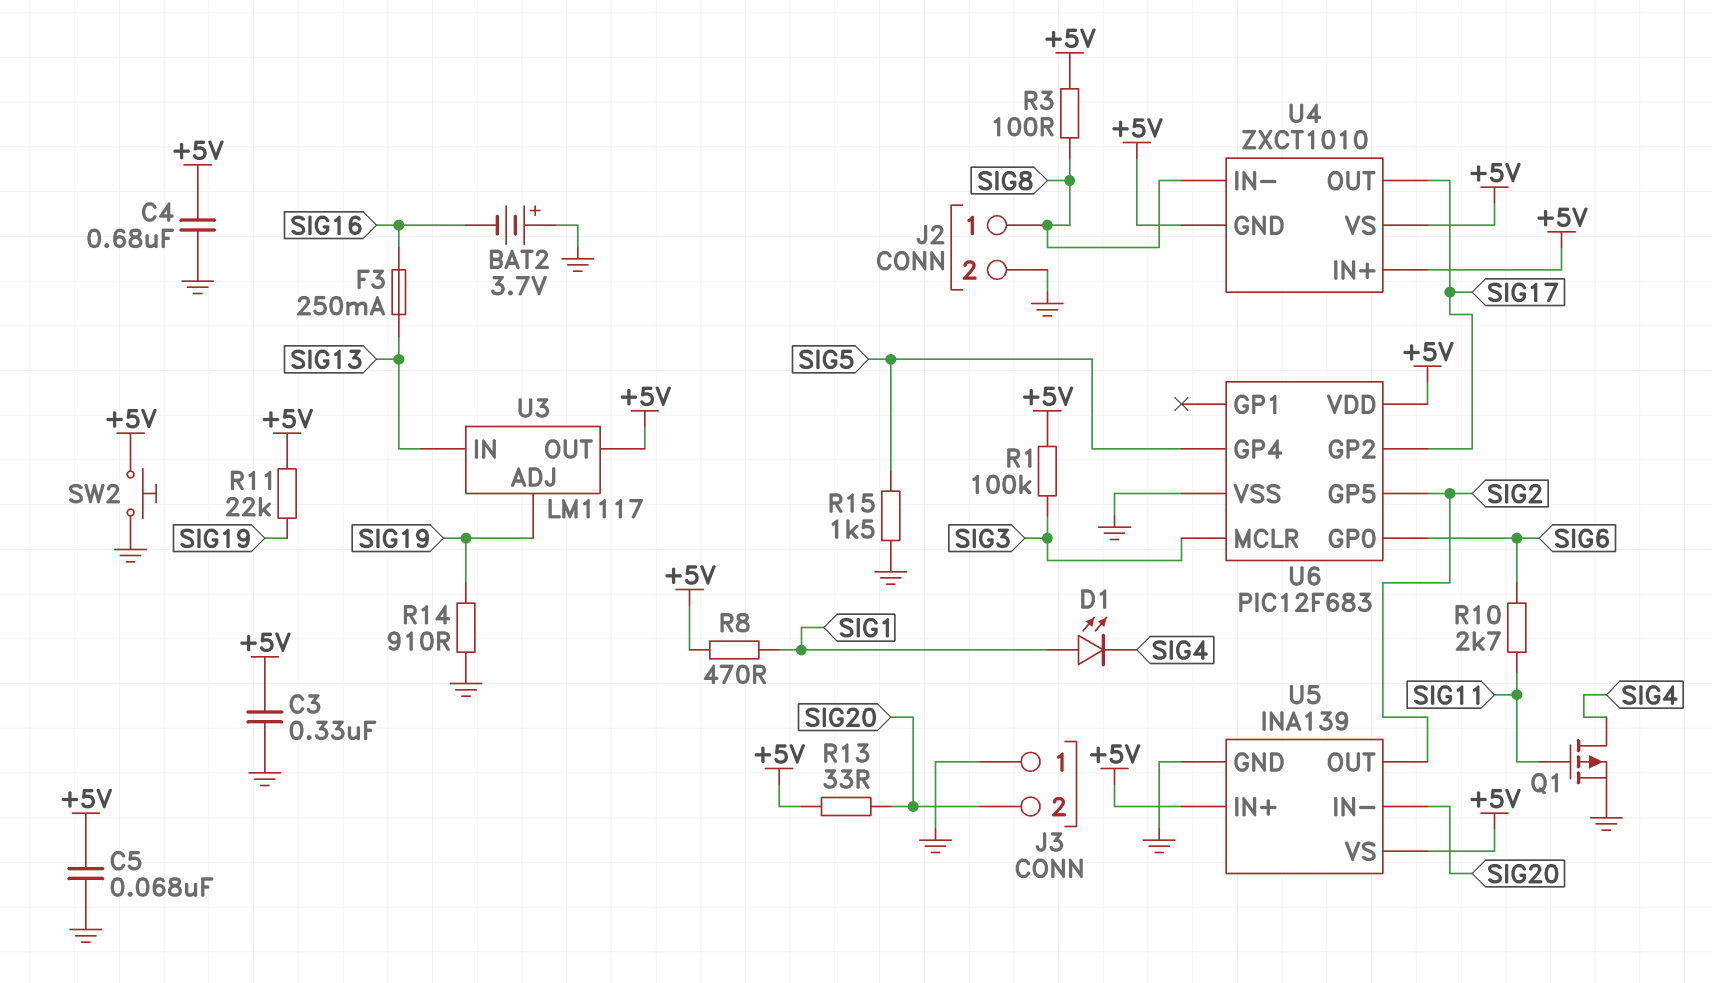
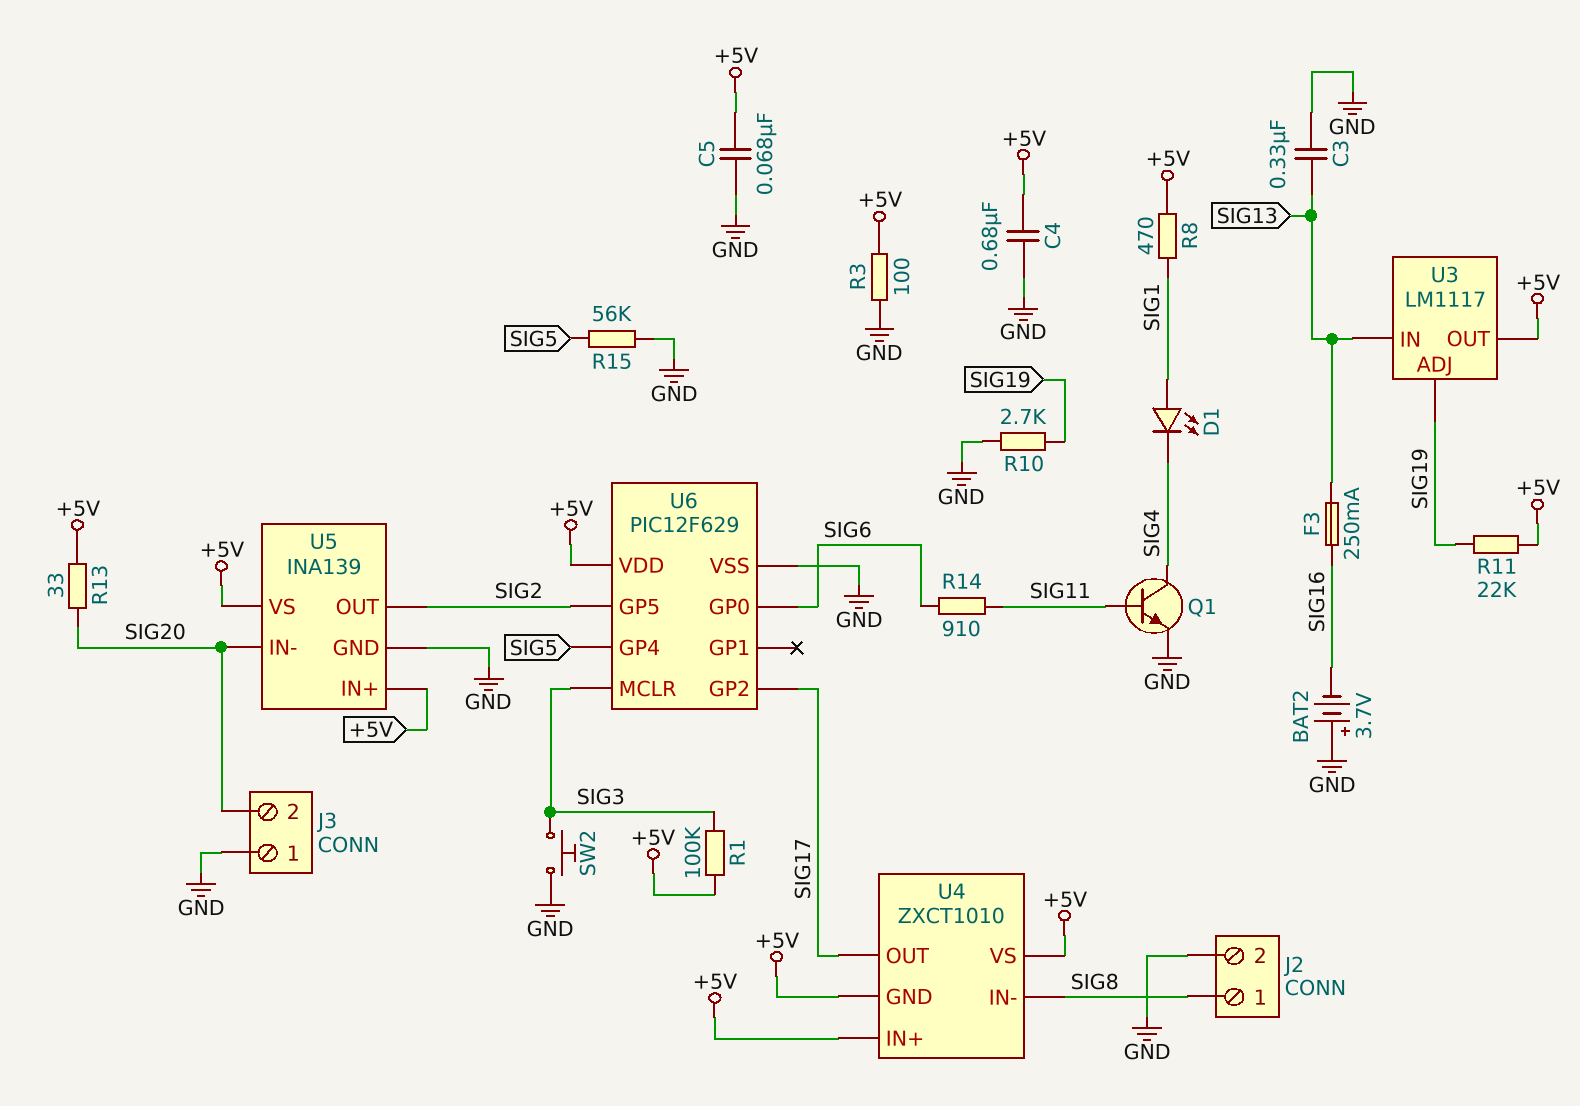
C3: 330nF (+5V, GND) -> 330nF (GND, SIG13)
Q1: PMOS (G SIG11, D SIG4, S GND) -> NPN (B SIG11, C SIG4, E GND)
R3: 100 (+5V, SIG8) -> 100 (+5V, GND)
R10: 2.7k (SIG6, SIG11) -> 2.7k (GND, SIG19)
R14: 910 (GND, SIG19) -> 910 (SIG6, SIG11)
R15: 1.5k (GND, SIG5) -> 56k (GND, SIG5)
SW2: button (+5V, GND) -> button (GND, SIG3)
U6: PIC12F683 -> PIC12F629

